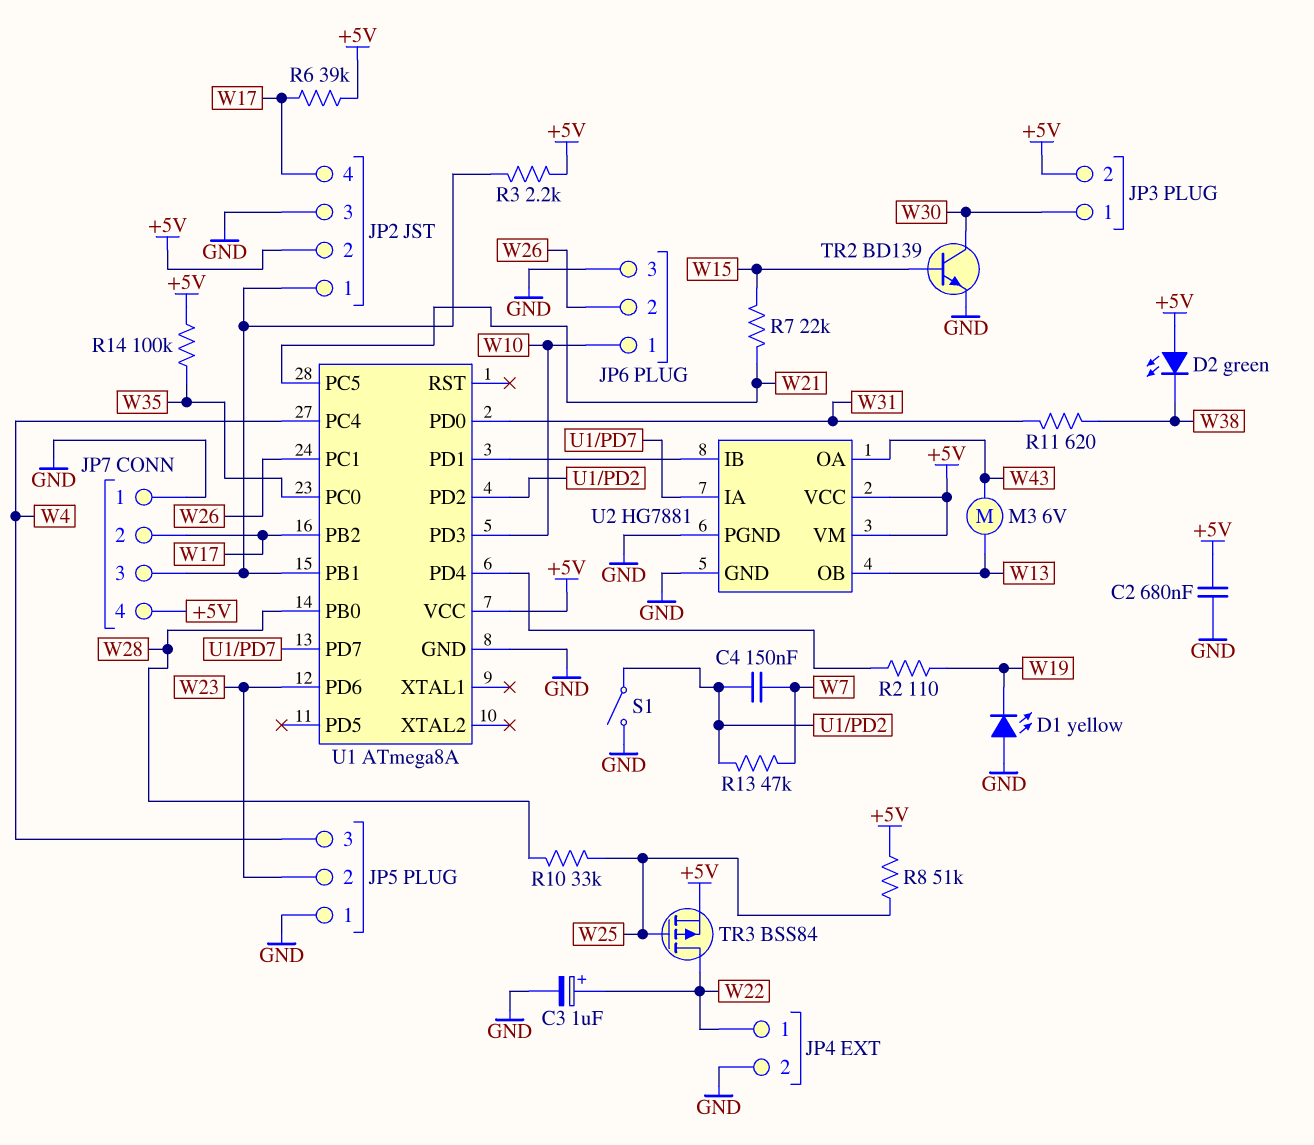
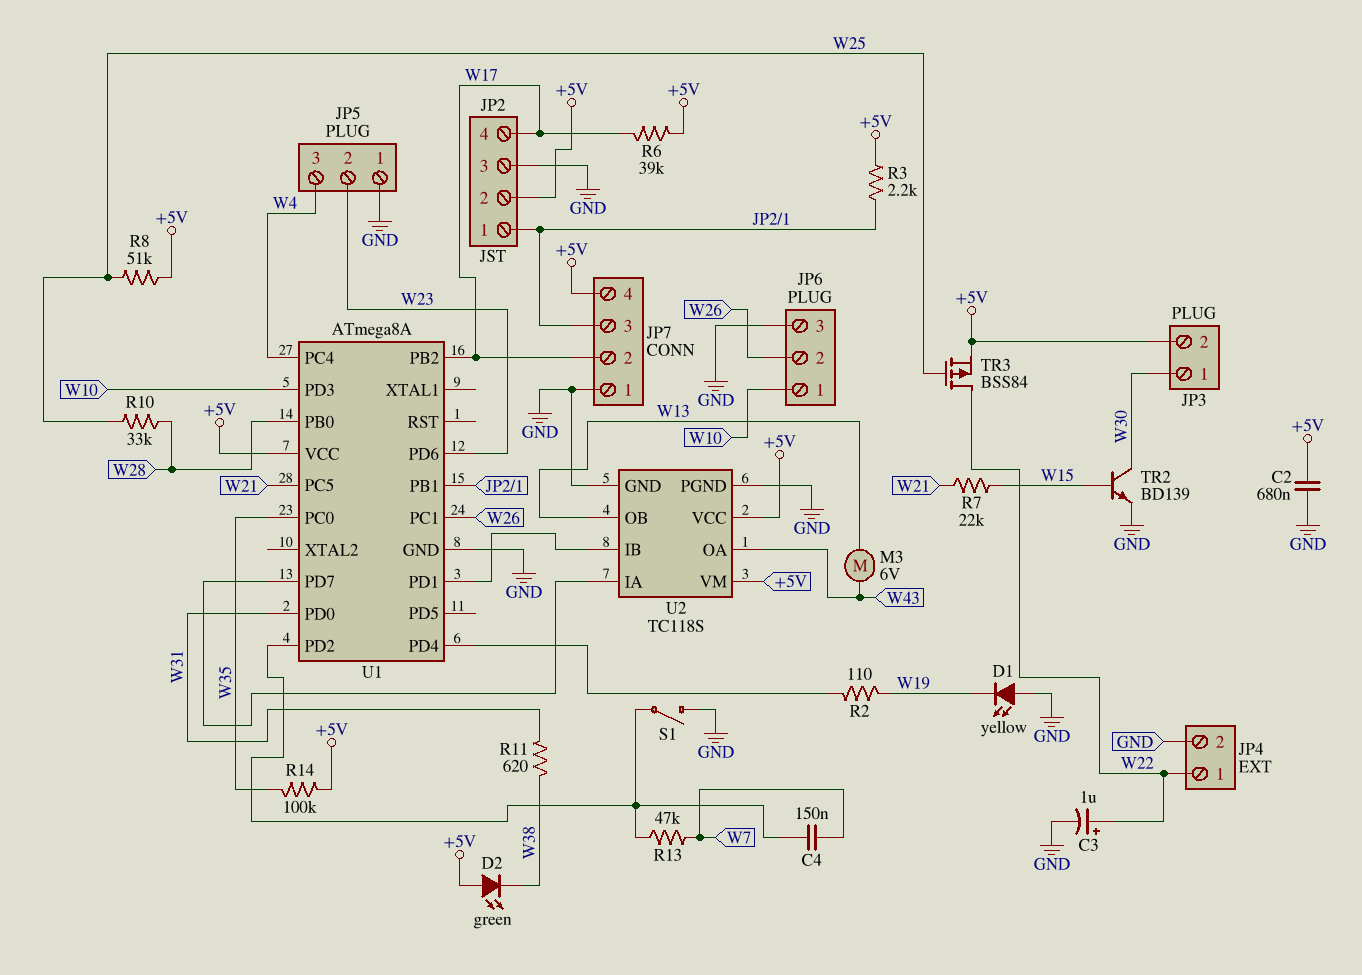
U2: HG7881 -> TC118S

